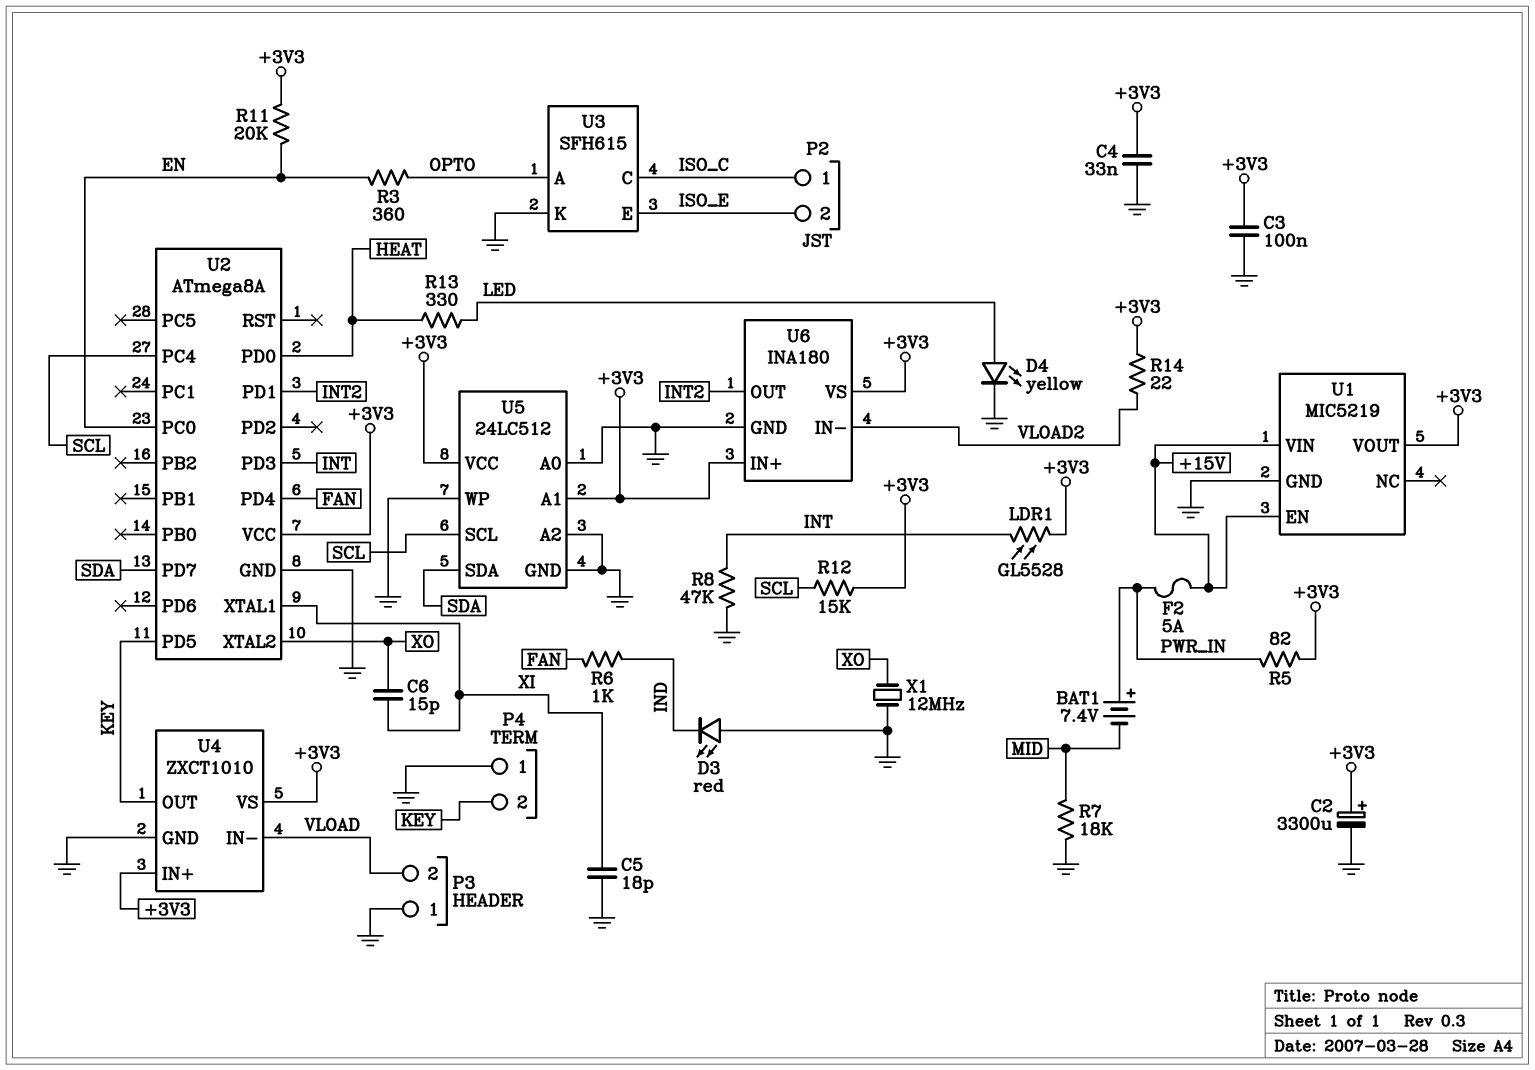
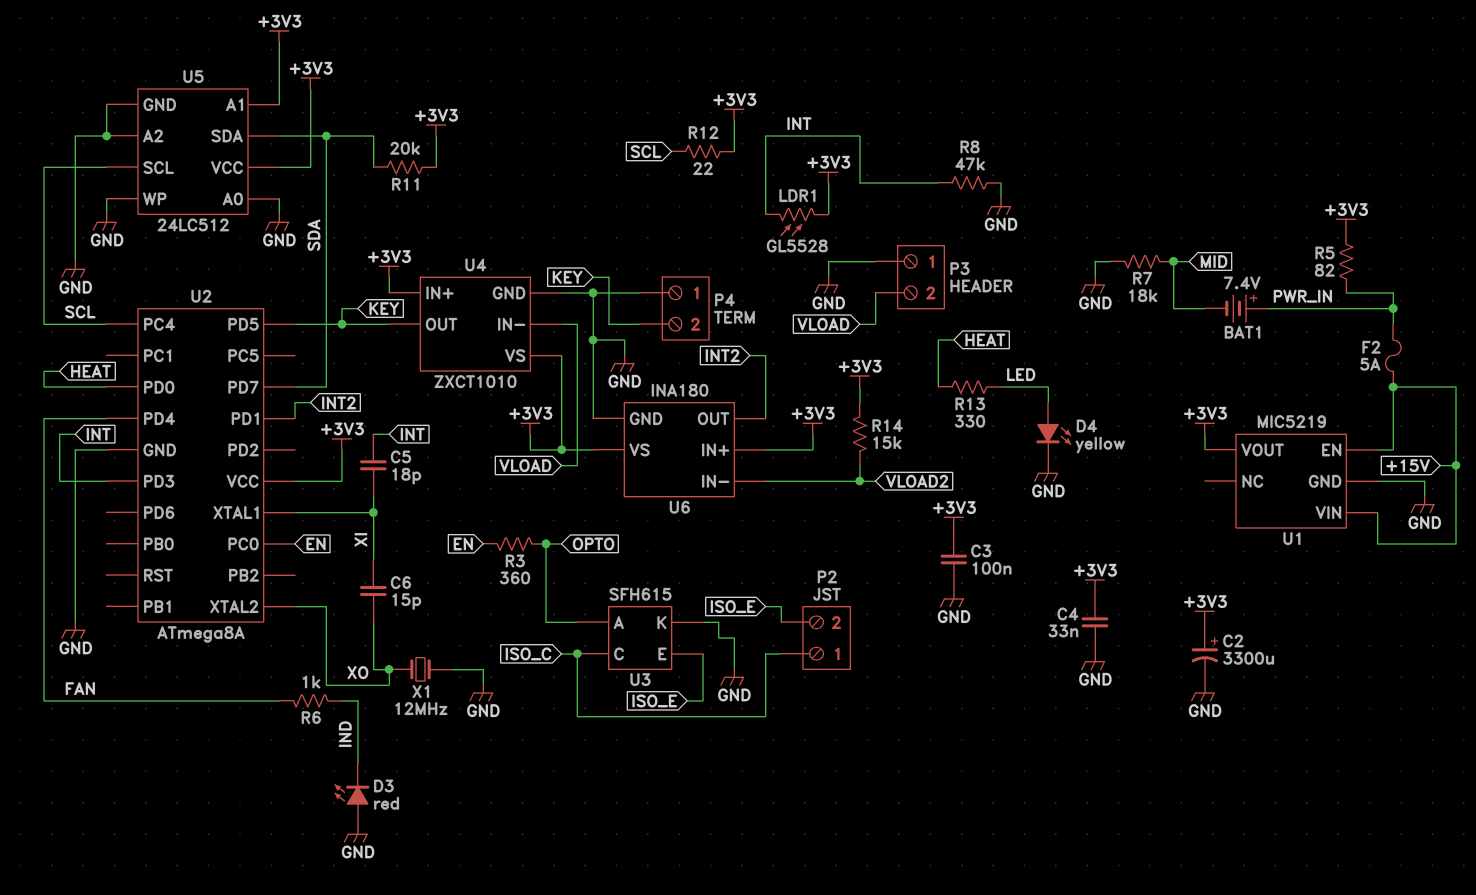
C5: 18pF (GND, XI) -> 18pF (INT, XI)
R11: 20k (+3V3, EN) -> 20k (+3V3, SDA)
R12: 15k (+3V3, SCL) -> 22 (+3V3, SCL)
R14: 22 (+3V3, VLOAD2) -> 15k (+3V3, VLOAD2)

